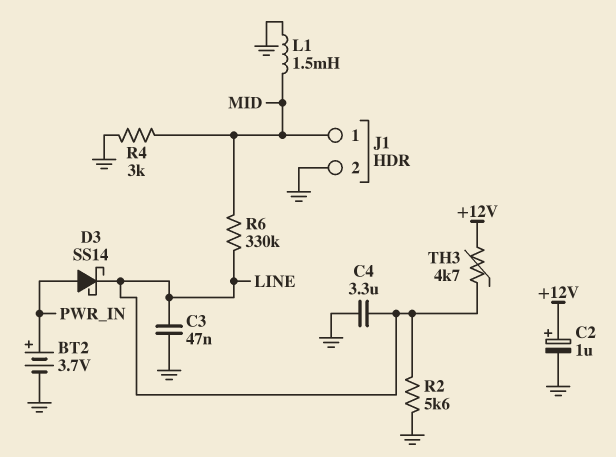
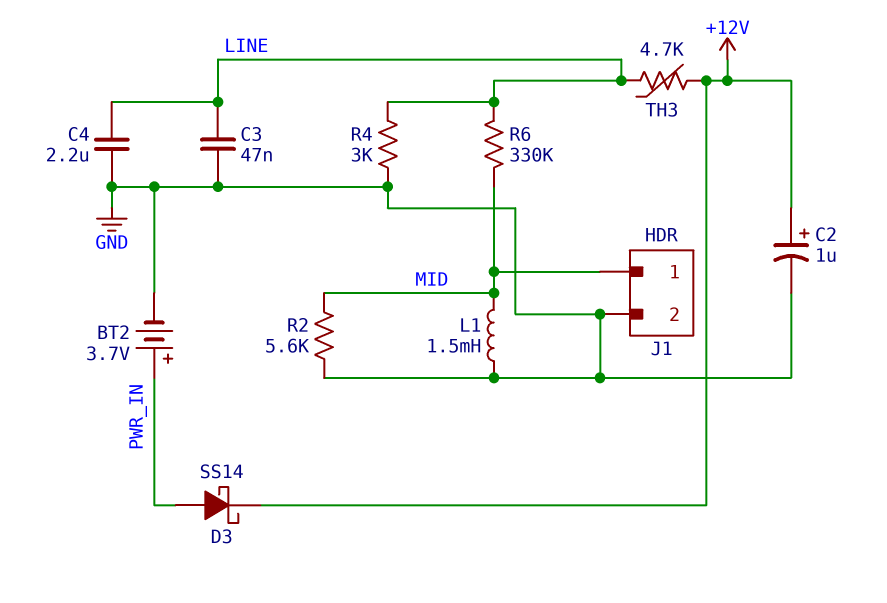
C4: 3.3uF (GND, LINE) -> 2.2uF (GND, LINE)
D3: schottky SS14 (A PWR_IN, K LINE) -> schottky SS14 (A PWR_IN, K +12V)
R2: 5.6k (GND, LINE) -> 5.6k (GND, MID)
R4: 3k (GND, MID) -> 3k (GND, LINE)

